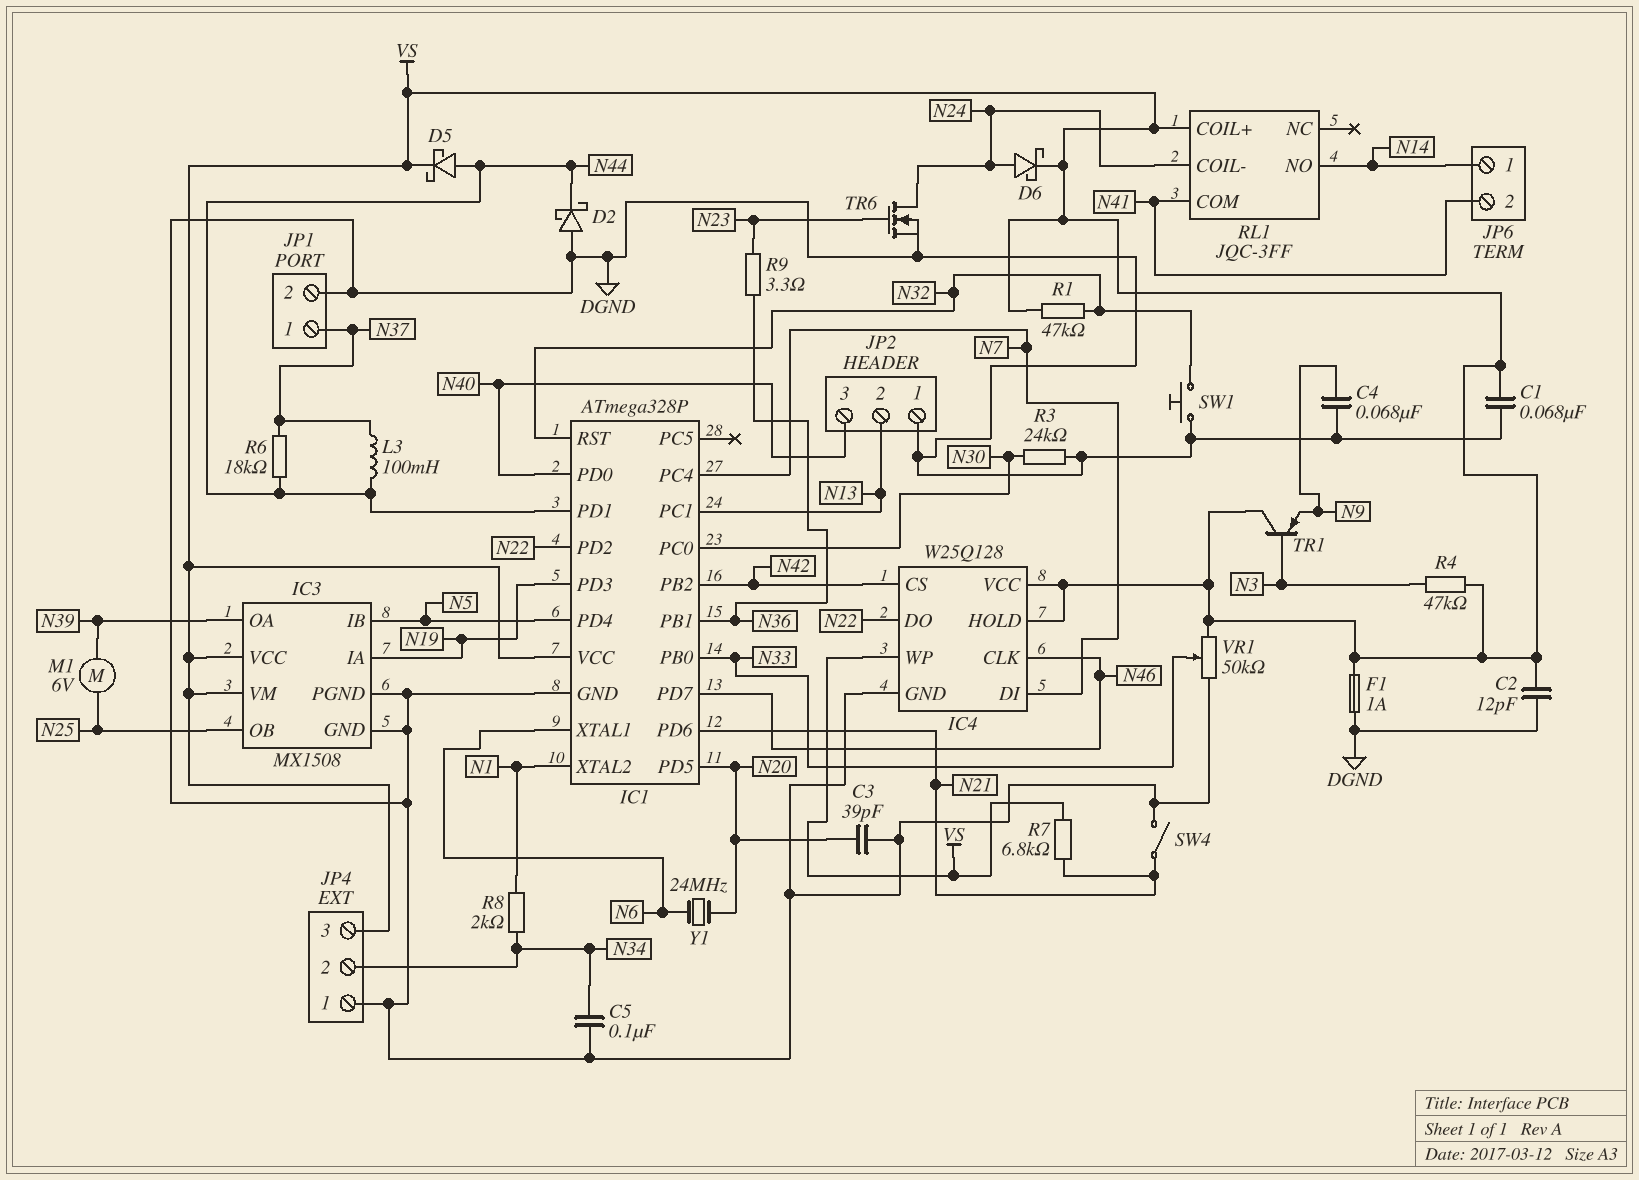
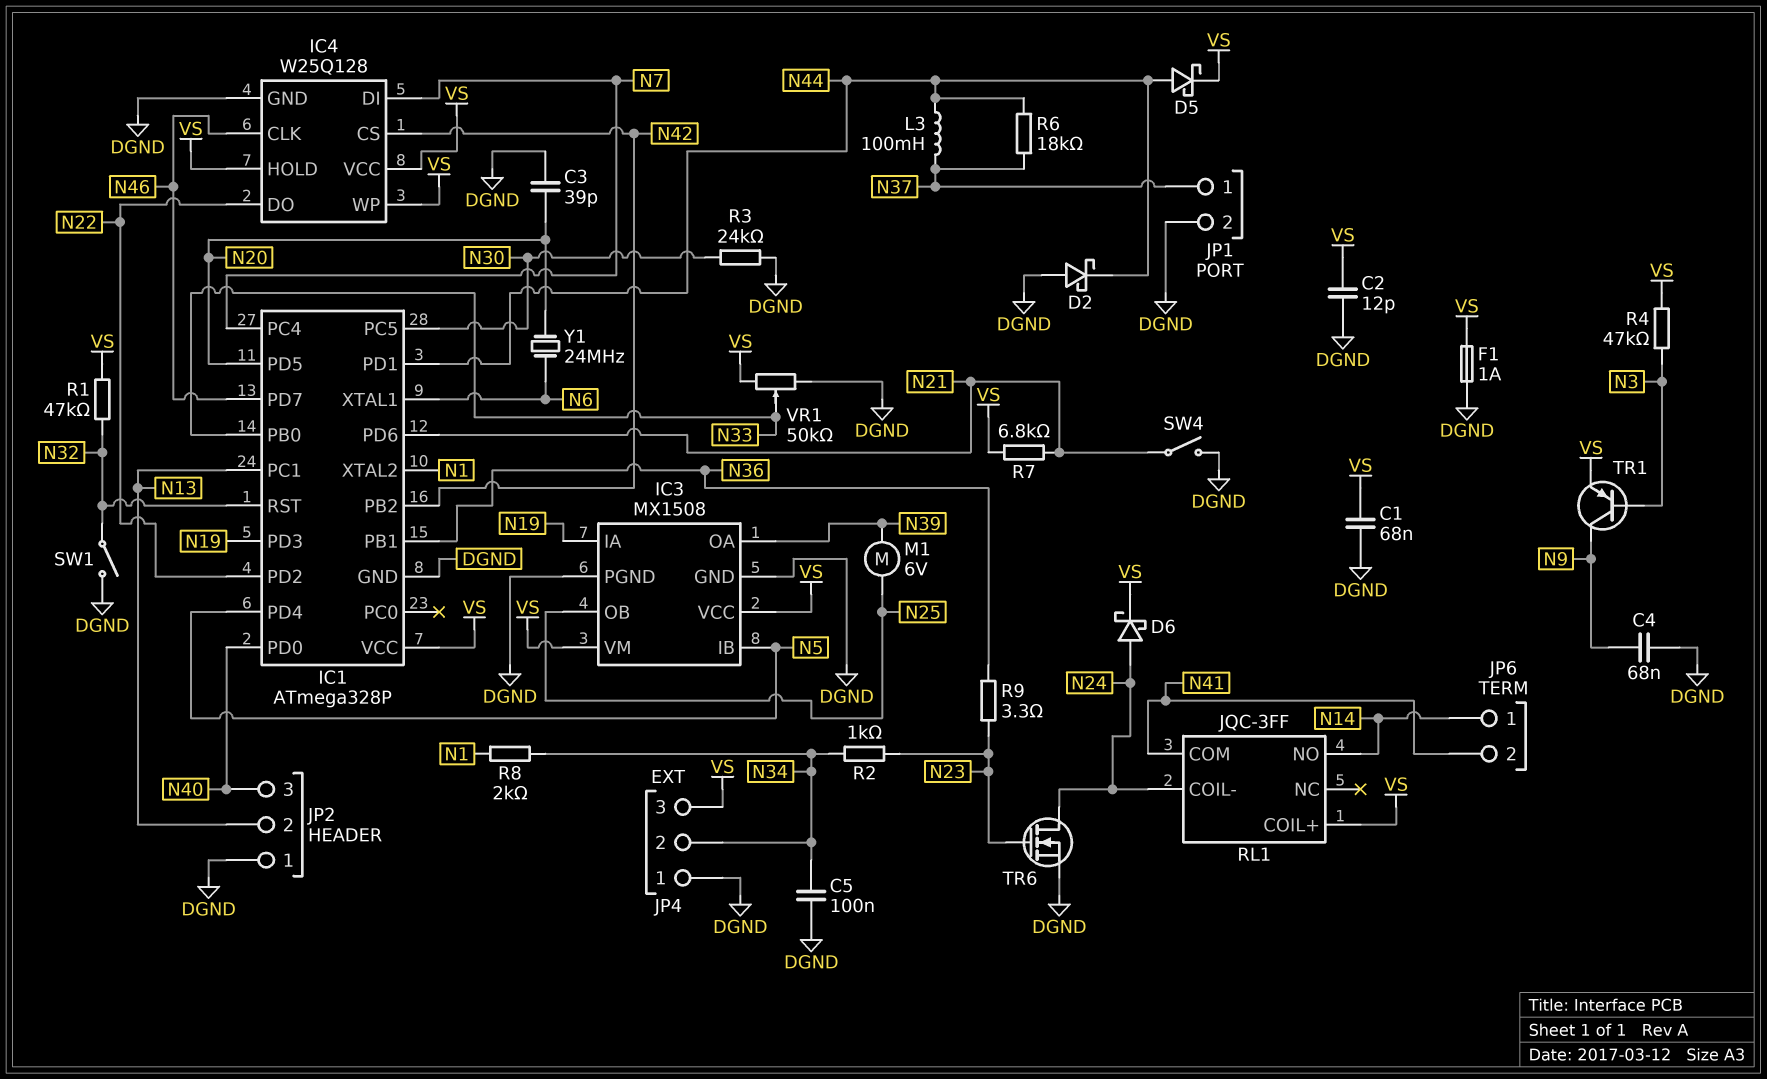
IC1 pin PC0: N30 -> none
IC1 pin PC5: none -> N30
R2: none -> 1k (N23, N34)
SW1: button (DGND, N32) -> switch (DGND, N32)
TR1: PNP (B N3, C VS, E N9) -> PNP (B N3, C N9, E VS)

